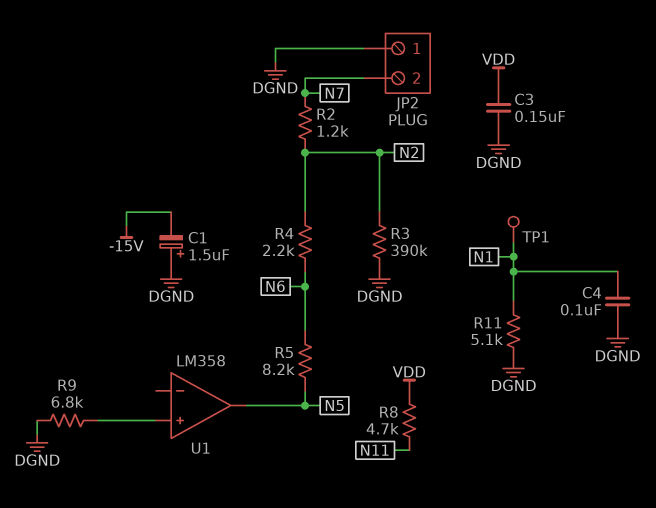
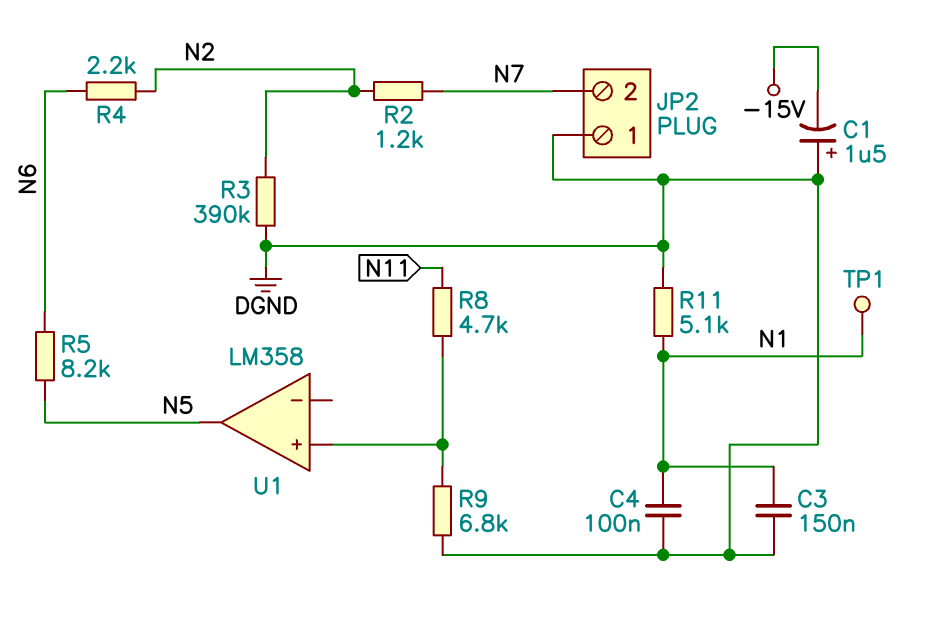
C3: 150nF (DGND, VDD) -> 150nF (DGND, N1)
R8: 4.7k (N11, VDD) -> 4.7k (N11, U1/in+)

